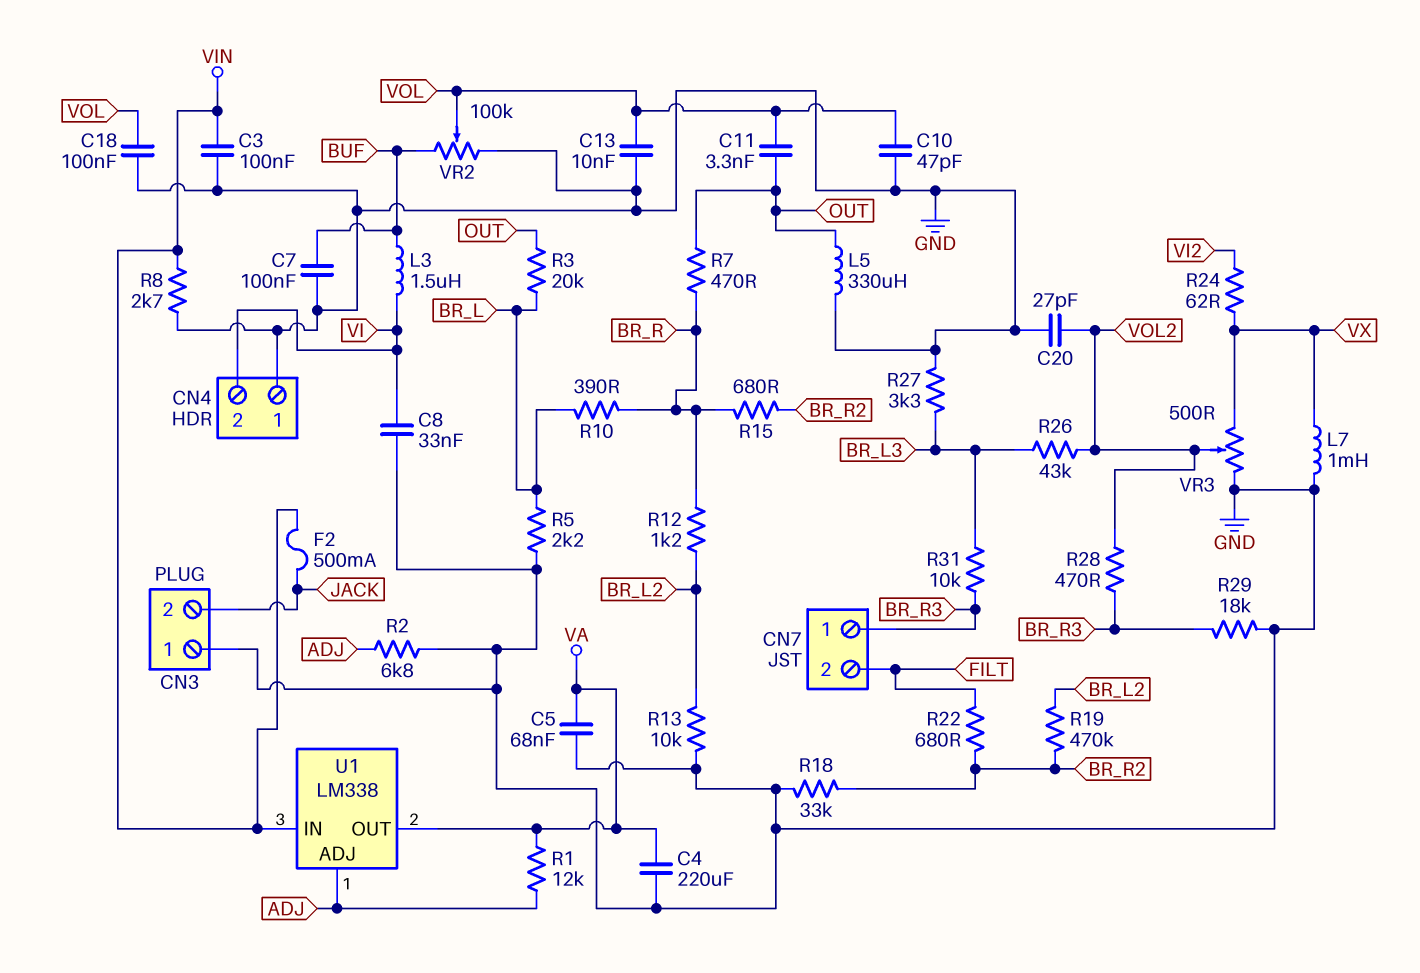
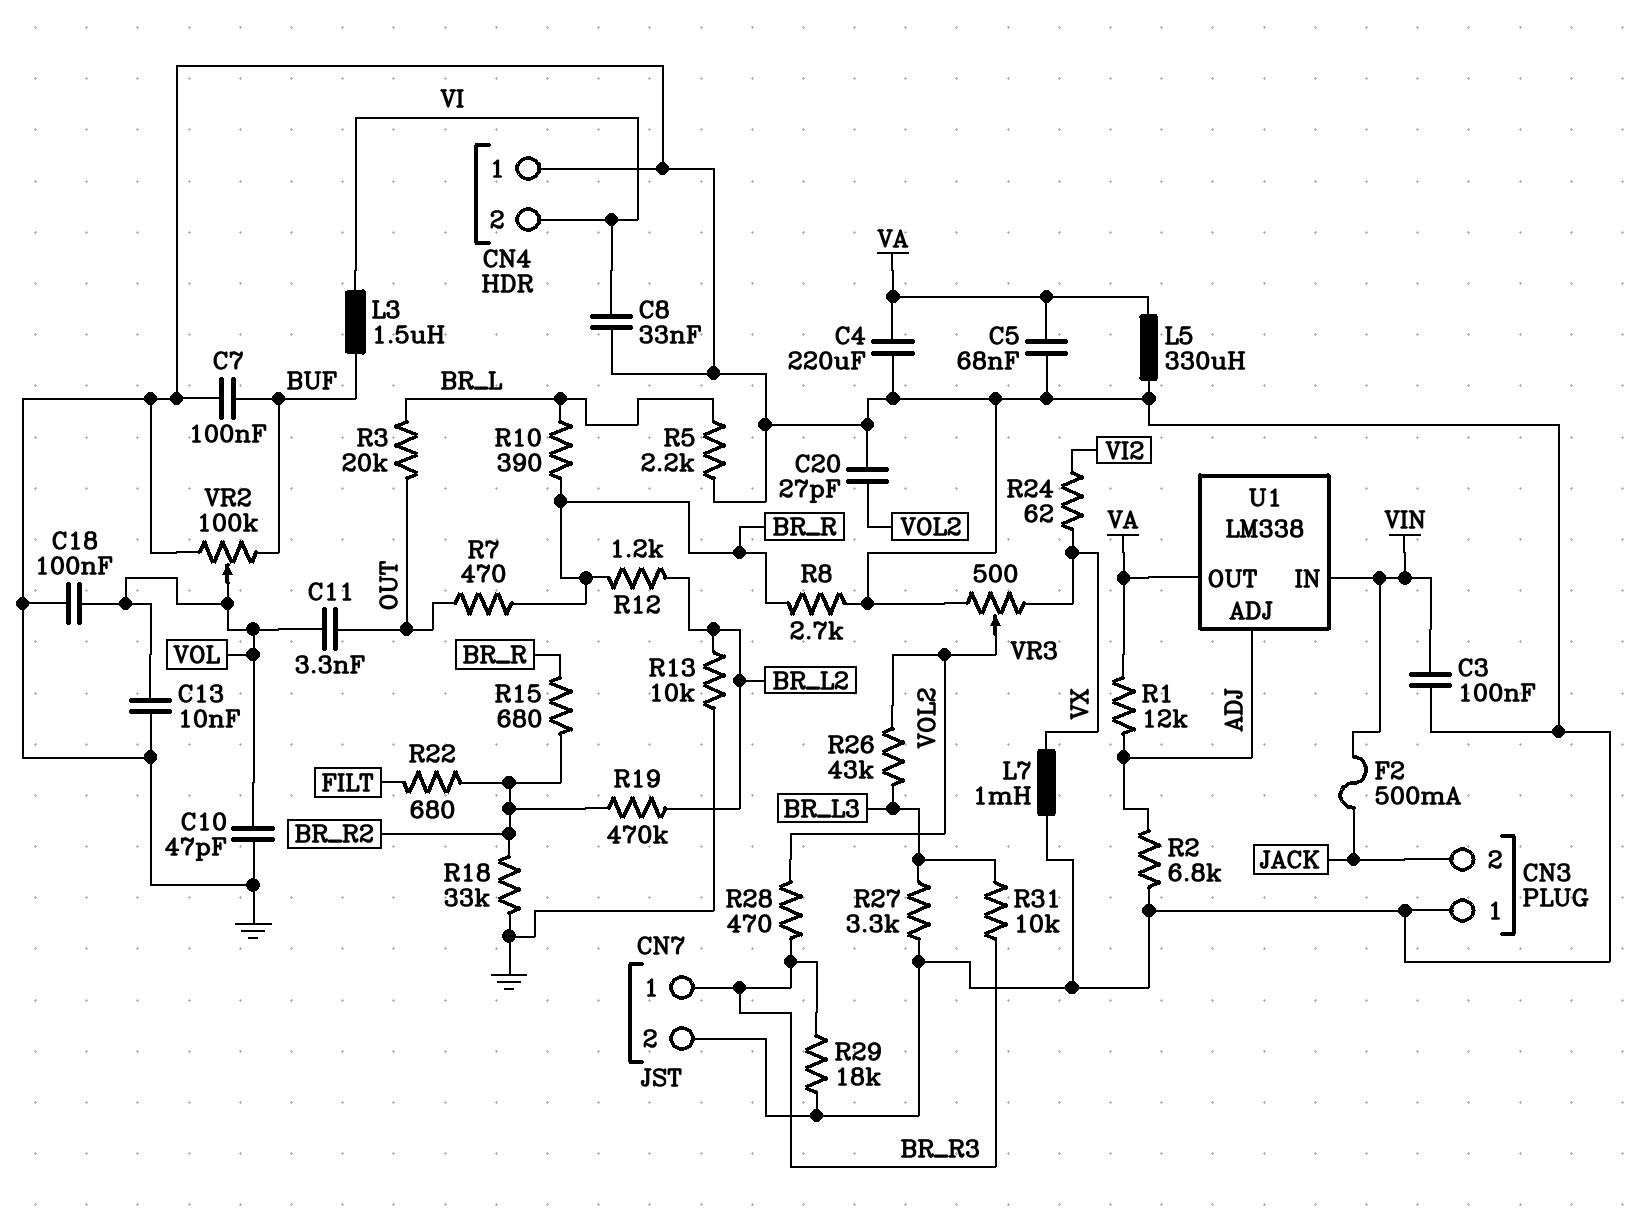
CN7 pin 2: FILT -> GND
L5: 330uH (GND, OUT) -> 330uH (GND, VA)
R8: 2.7k (GND, VIN) -> 2.7k (BR_R, GND)

